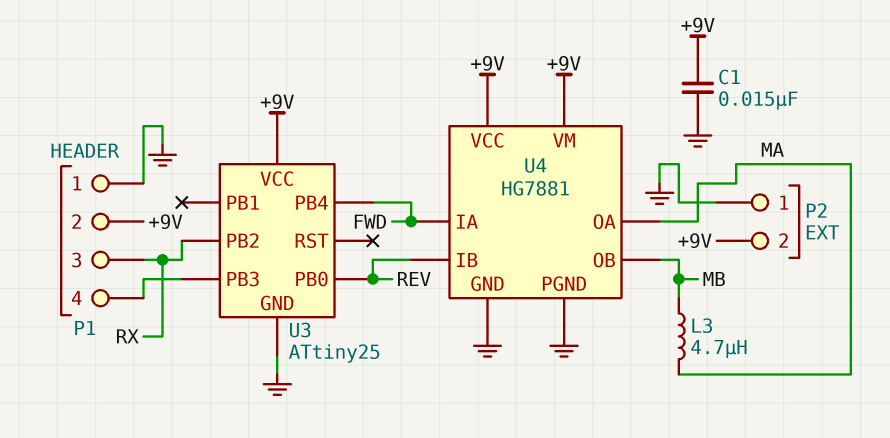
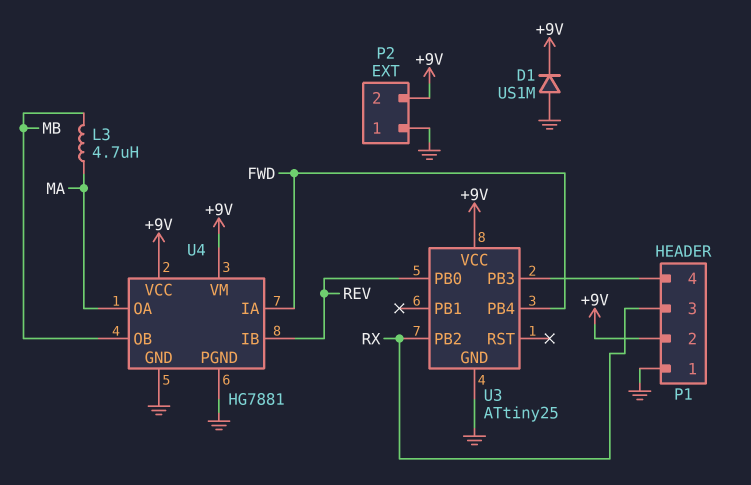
C1: 15nF (+9V, GND) -> none
D1: none -> diode US1M (A GND, K +9V)

